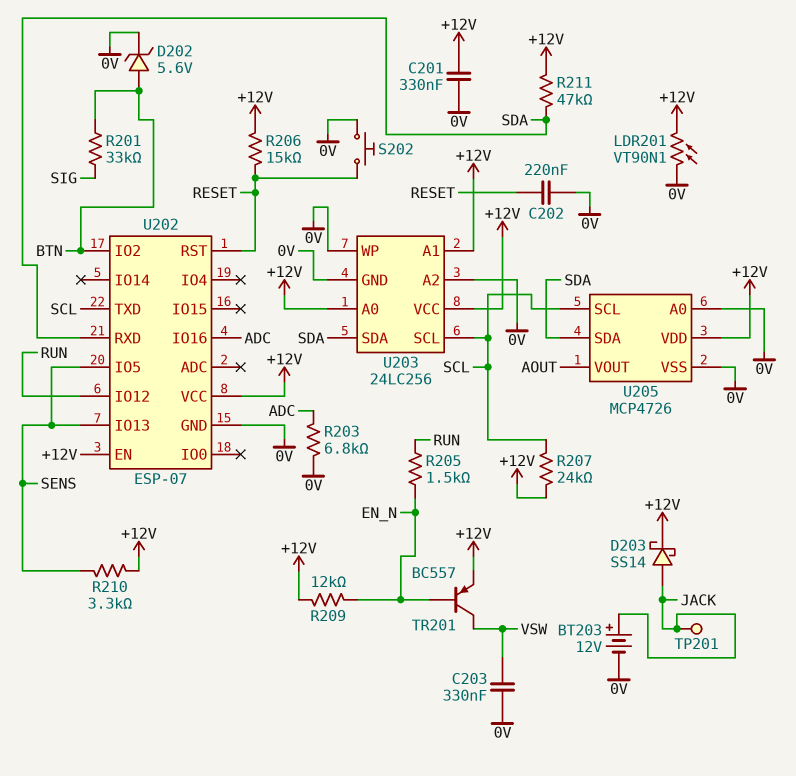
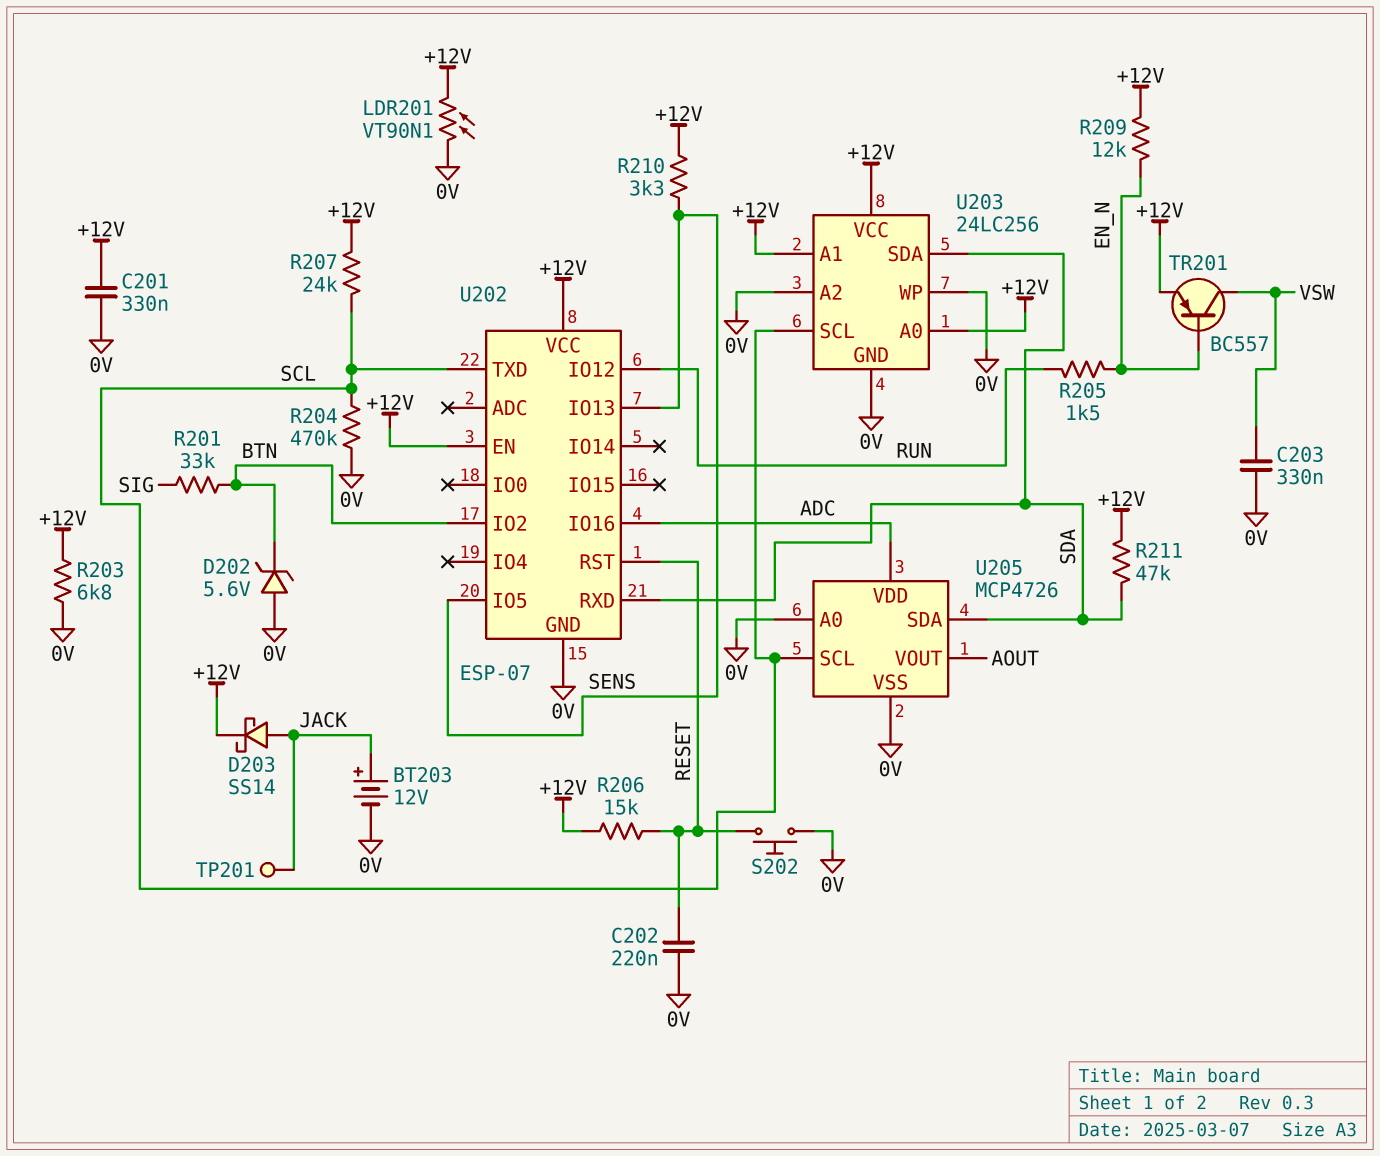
D202: zener 5.6V (A BTN, K 0V) -> zener 5.6V (A 0V, K BTN)
R203: 6.8k (0V, ADC) -> 6.8k (+12V, 0V)
R204: none -> 470k (0V, SCL)
U205 pin VDD: +12V -> ADC

